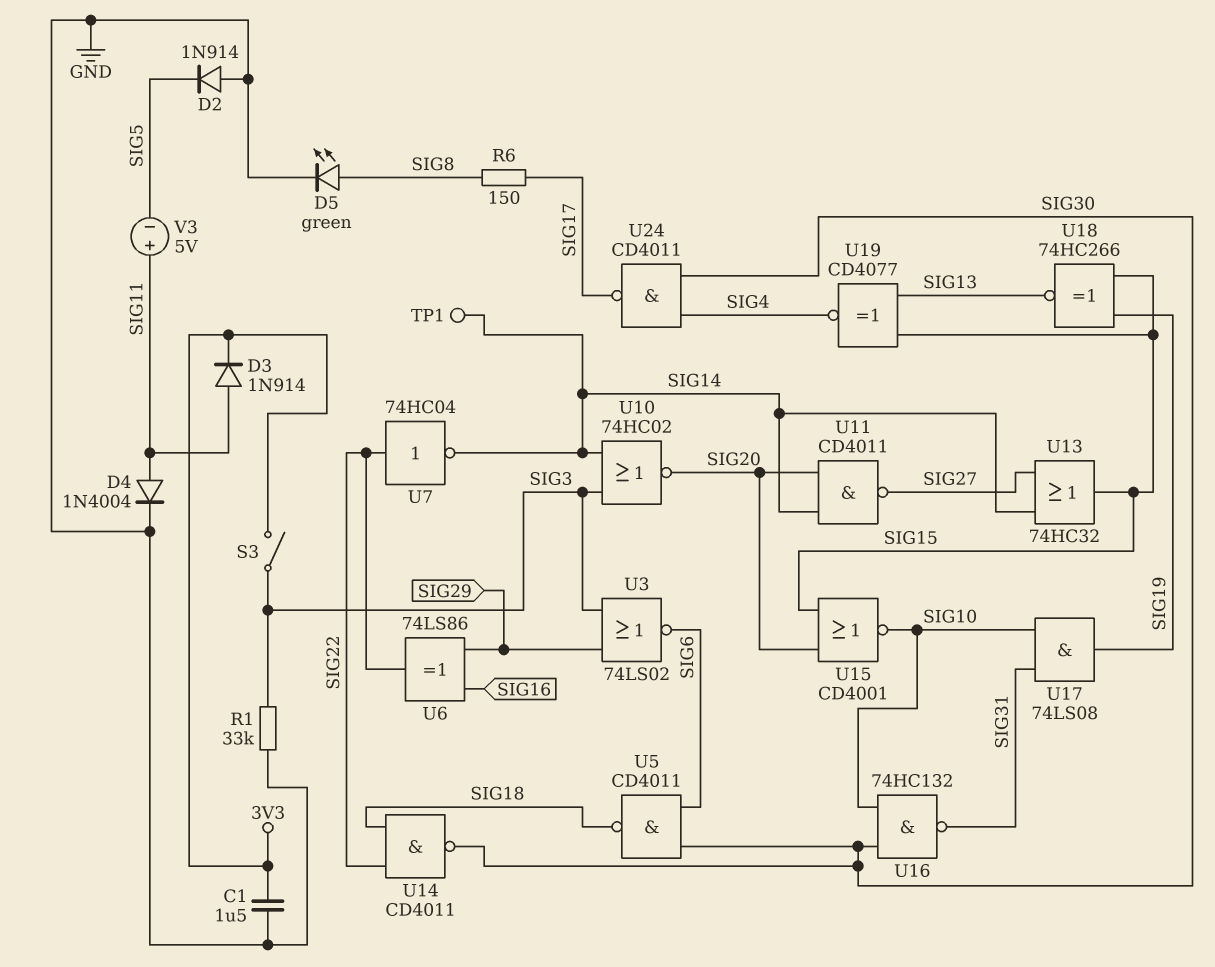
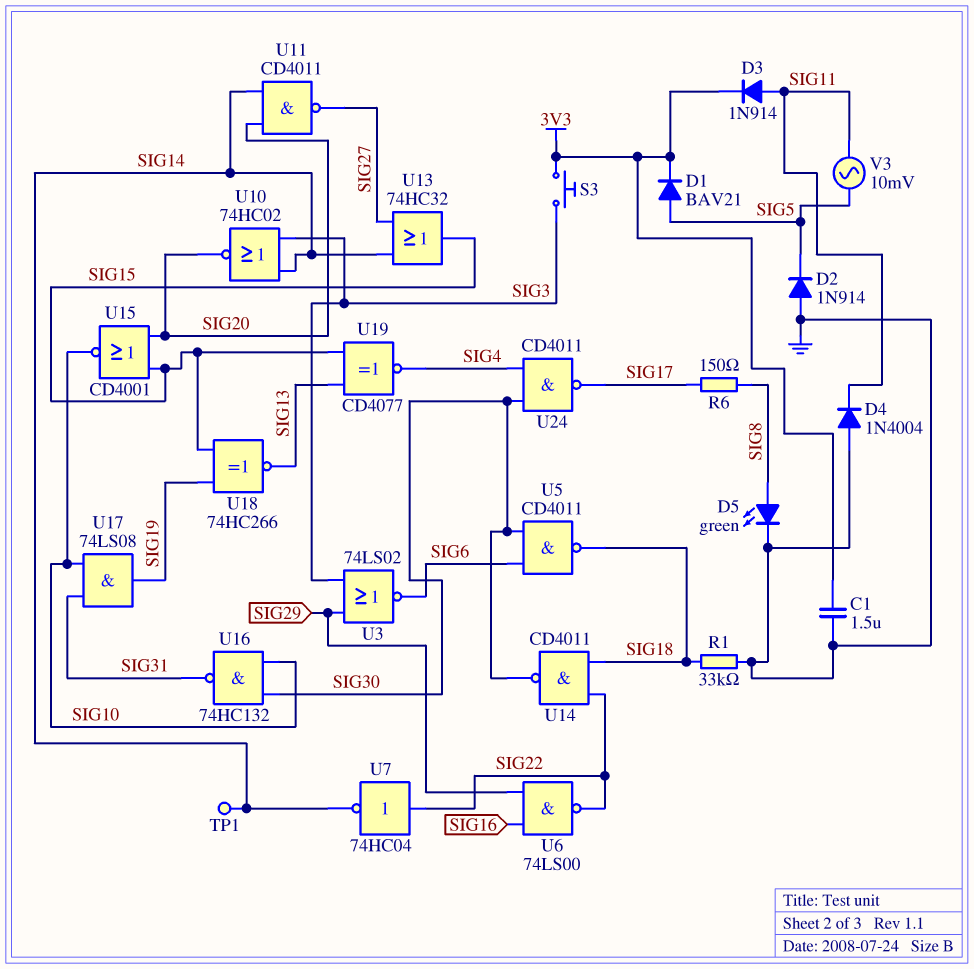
D1: none -> diode BAV21 (A SIG5, K 3V3)
D4: diode 1N4004 (A SIG11, K GND) -> diode 1N4004 (A GND, K SIG11)
R1: 33k (GND, SIG3) -> 33k (GND, SIG18)
S3: switch (3V3, SIG3) -> button (3V3, SIG3)
U6: XOR 74LS86 (in SIG16, in SIG29, out SIG22) -> NAND 74LS00 (in SIG16, in SIG29, out SIG22)
V3: 5V (plus SIG11, minus SIG5) -> AC 10mV (SIG5, SIG11)

